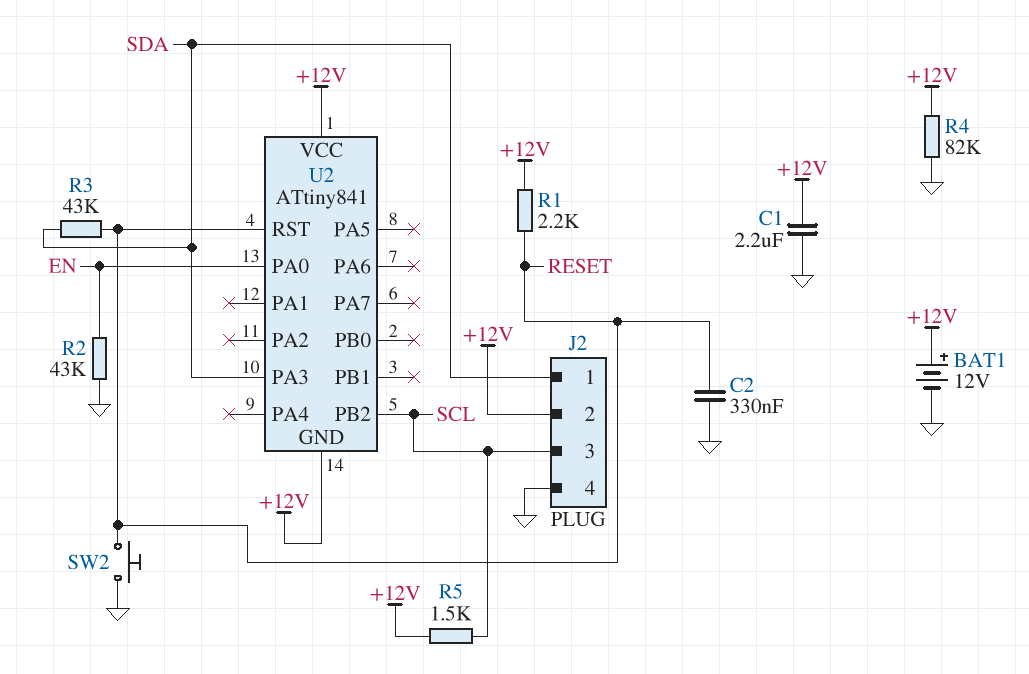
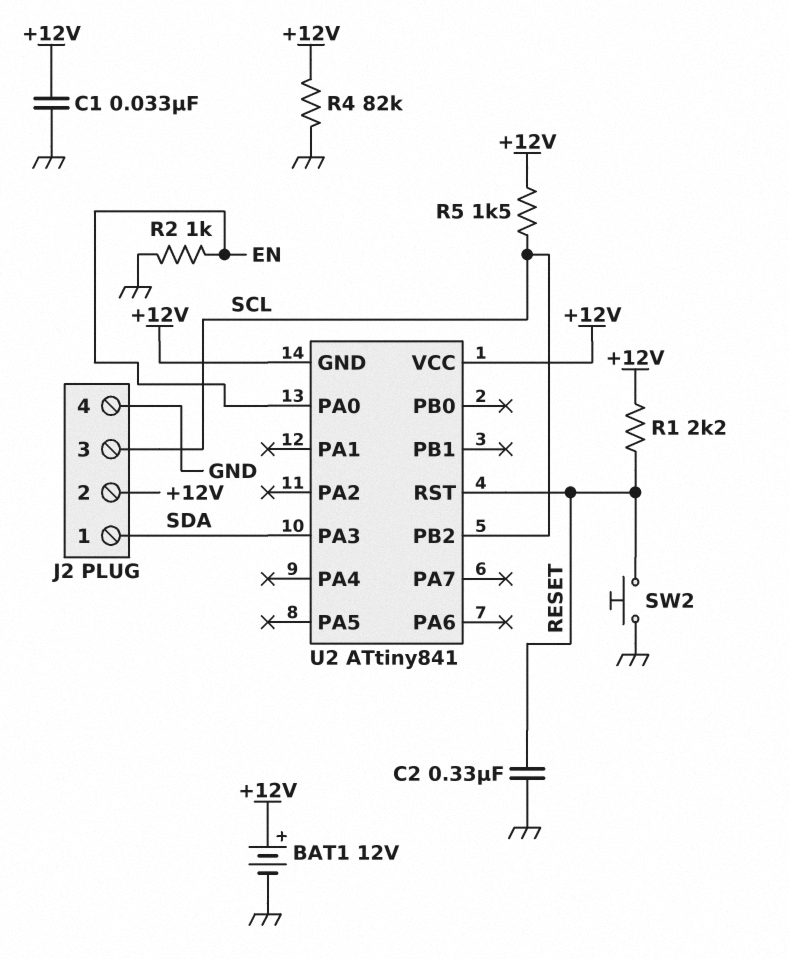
C1: 2.2uF (+12V, GND) -> 33nF (+12V, GND)
R2: 43k (EN, GND) -> 1k (EN, GND)
R3: 43k (RESET, SDA) -> none

